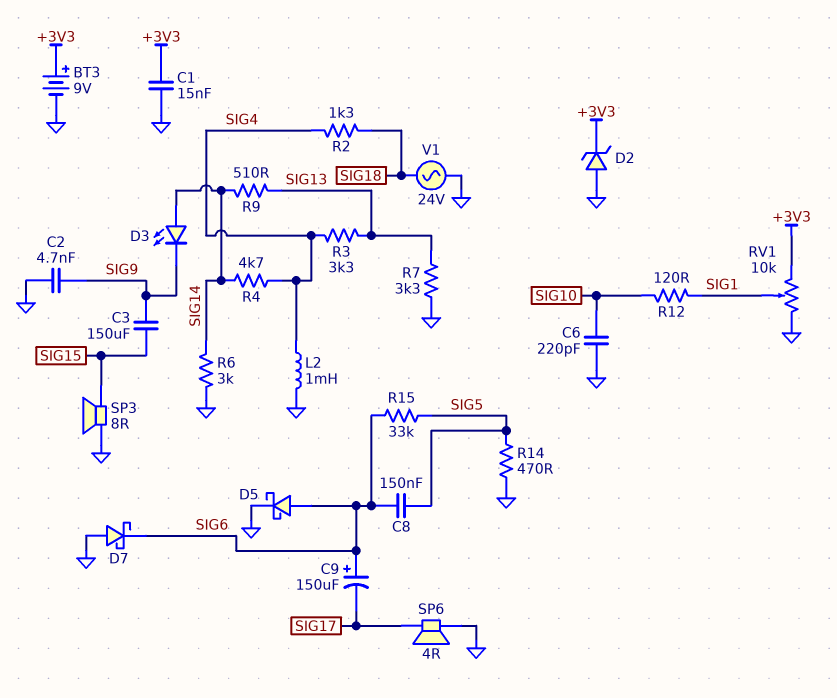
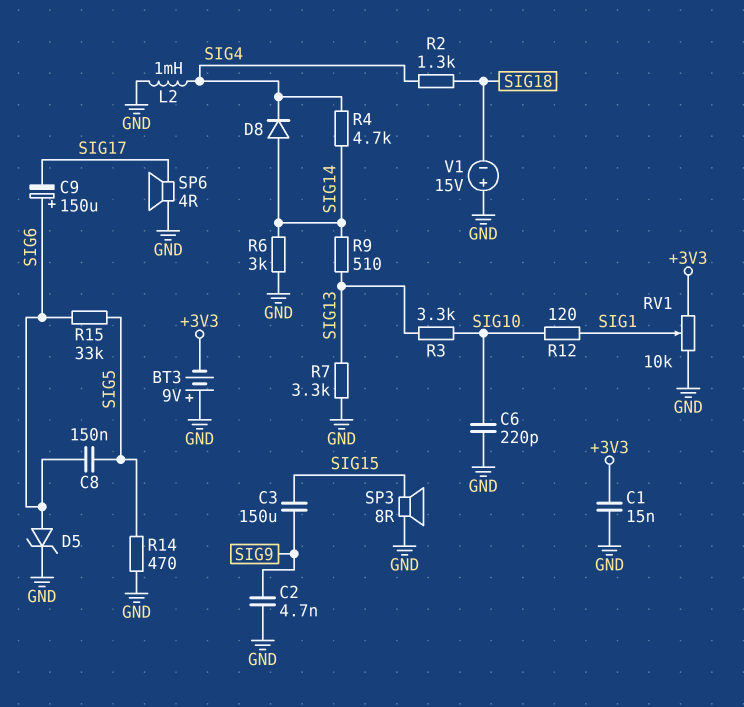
BT3: 9V (plus +3V3, minus GND) -> 9V (plus GND, minus +3V3)
D2: zener (A GND, K +3V3) -> none
D3: LED (A SIG14, K SIG9) -> none
D5: schottky (A SIG6, K GND) -> zener (A SIG6, K GND)
D7: schottky (A GND, K SIG6) -> none
D8: none -> diode (A SIG14, K SIG4)
R3: 3.3k (SIG4, SIG13) -> 3.3k (SIG10, SIG13)
V1: AC 24V (GND, SIG18) -> 15V (plus GND, minus SIG18)

